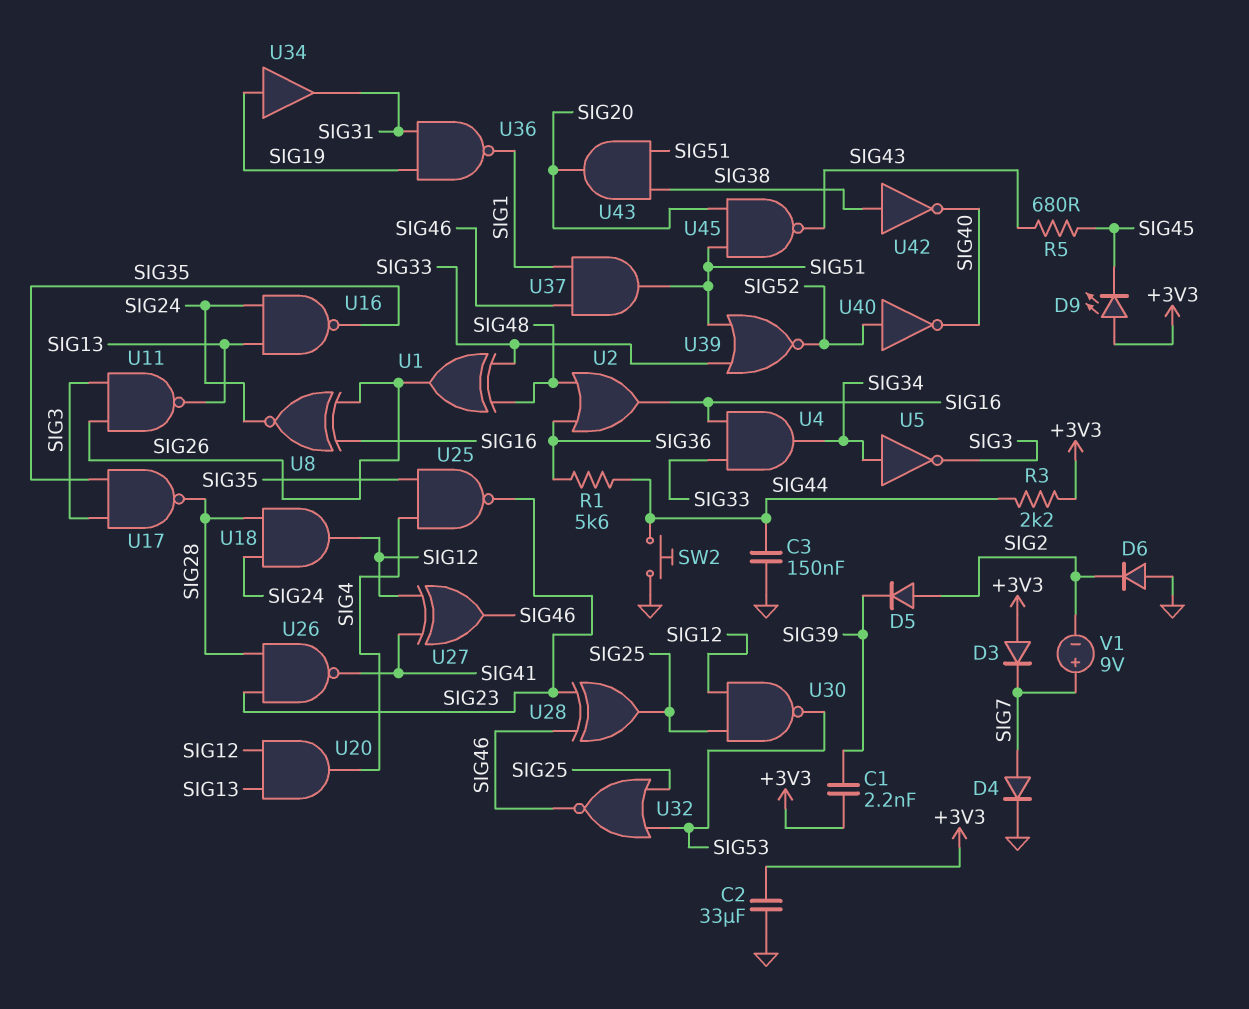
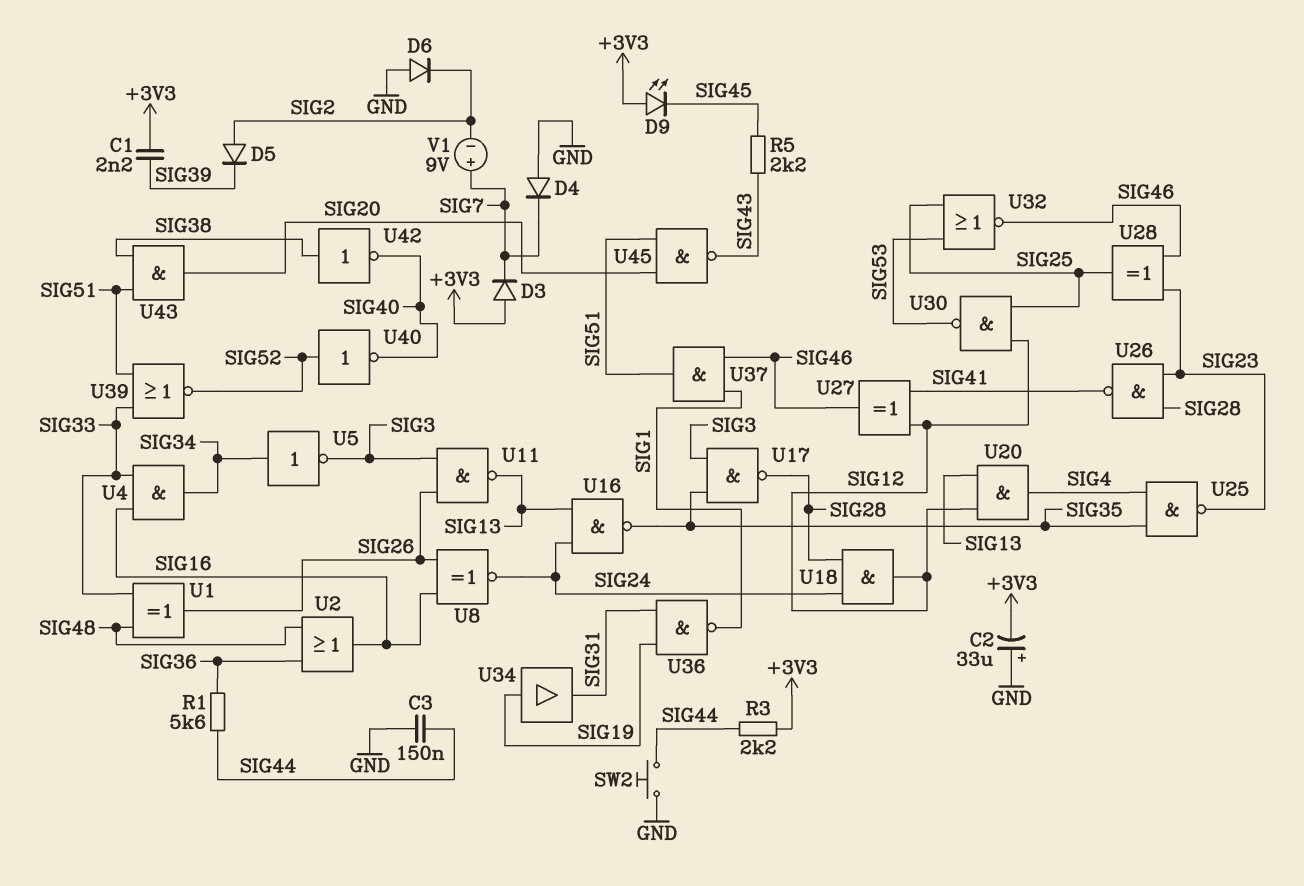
C2: 33uF (+3V3, GND) -> 33uF (plus GND, minus +3V3)
D4: diode (A SIG7, K GND) -> diode (A GND, K SIG7)
R5: 680 (SIG43, SIG45) -> 2.2k (SIG43, SIG45)

